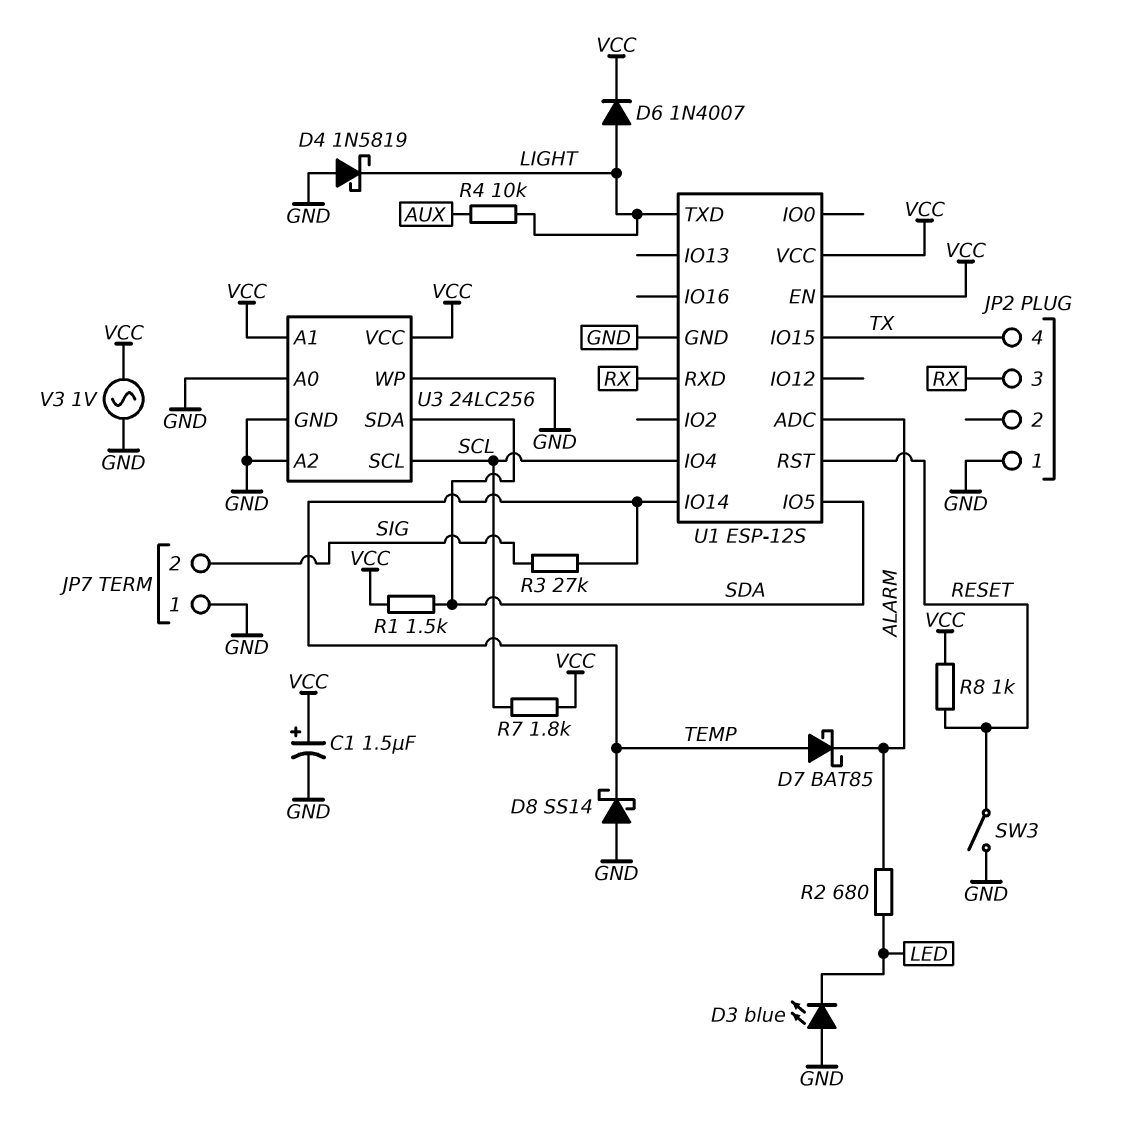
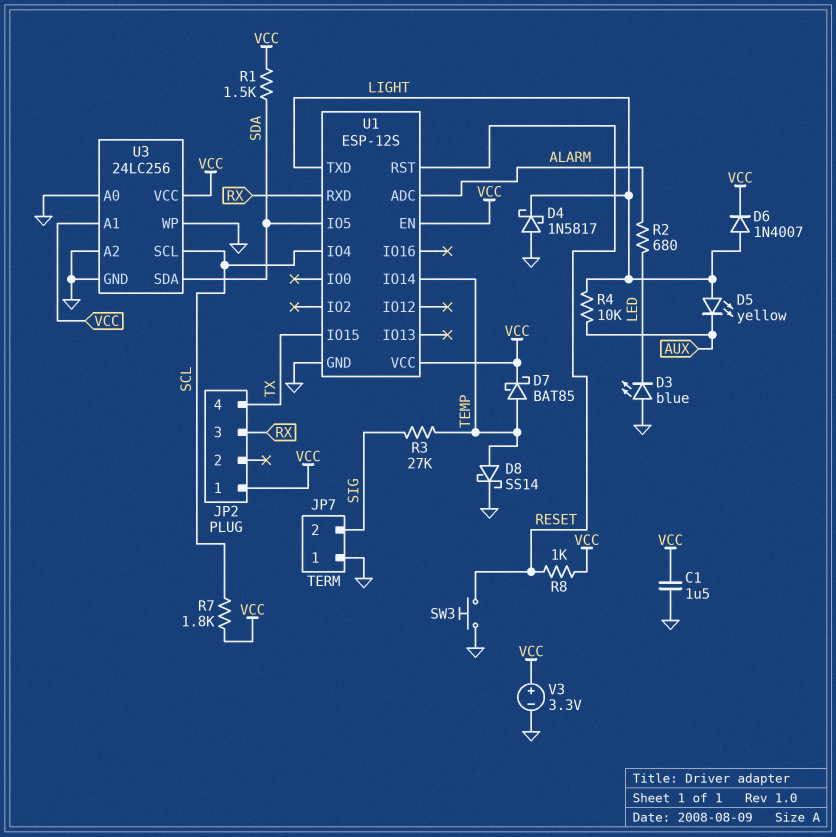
C1: 1.5uF (plus VCC, minus GND) -> 1.5uF (GND, VCC)
D4: schottky 1N5819 (A GND, K LIGHT) -> schottky 1N5817 (A GND, K LIGHT)
D5: none -> LED yellow (A LIGHT, K AUX)
D7: schottky BAT85 (A TEMP, K ALARM) -> schottky BAT85 (A TEMP, K VCC)
D8: schottky SS14 (A GND, K TEMP) -> schottky SS14 (A TEMP, K GND)
JP2 pin 1: GND -> VCC
SW3: switch (GND, RESET) -> button (GND, RESET)
V3: AC 1V (GND, VCC) -> 3.3V (plus VCC, minus GND)

